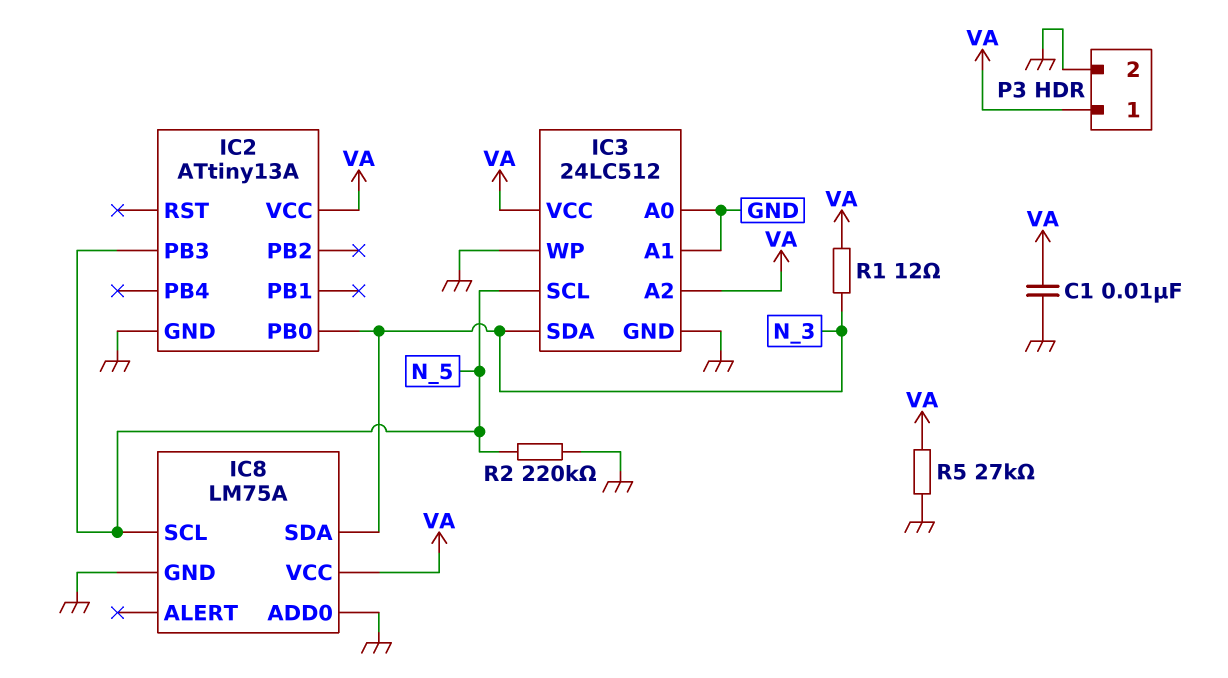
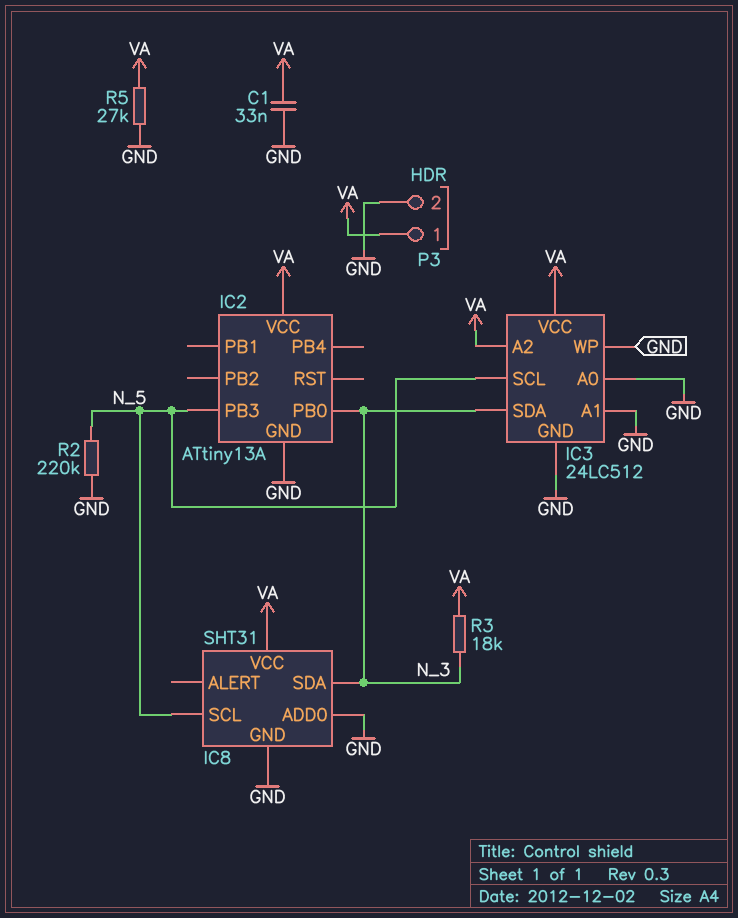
C1: 10nF (GND, VA) -> 33nF (GND, VA)
IC8: LM75A -> SHT31
R1: 12 (N_3, VA) -> none
R3: none -> 18k (N_3, VA)

